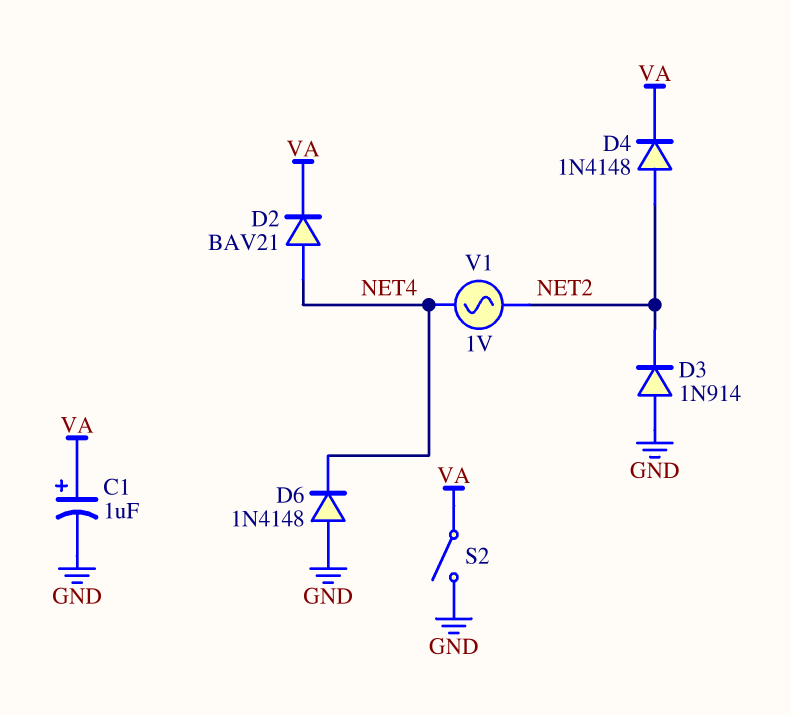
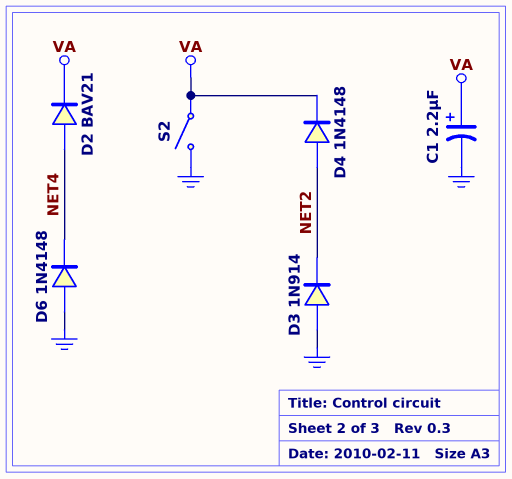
C1: 1uF (plus VA, minus GND) -> 2.2uF (plus VA, minus GND)
V1: AC 1V (NET2, NET4) -> none

